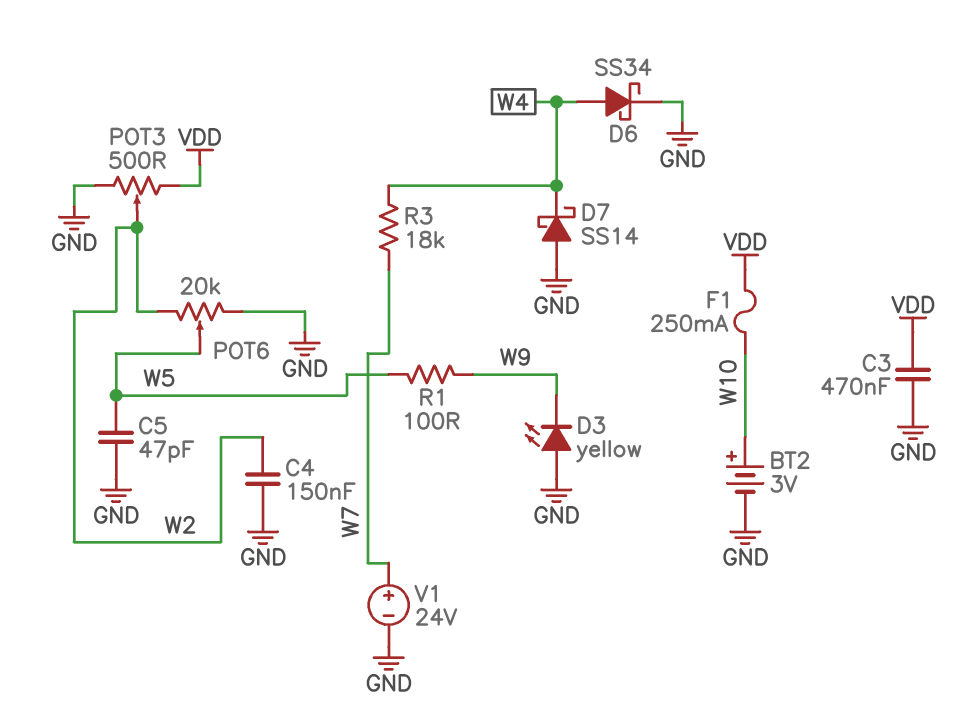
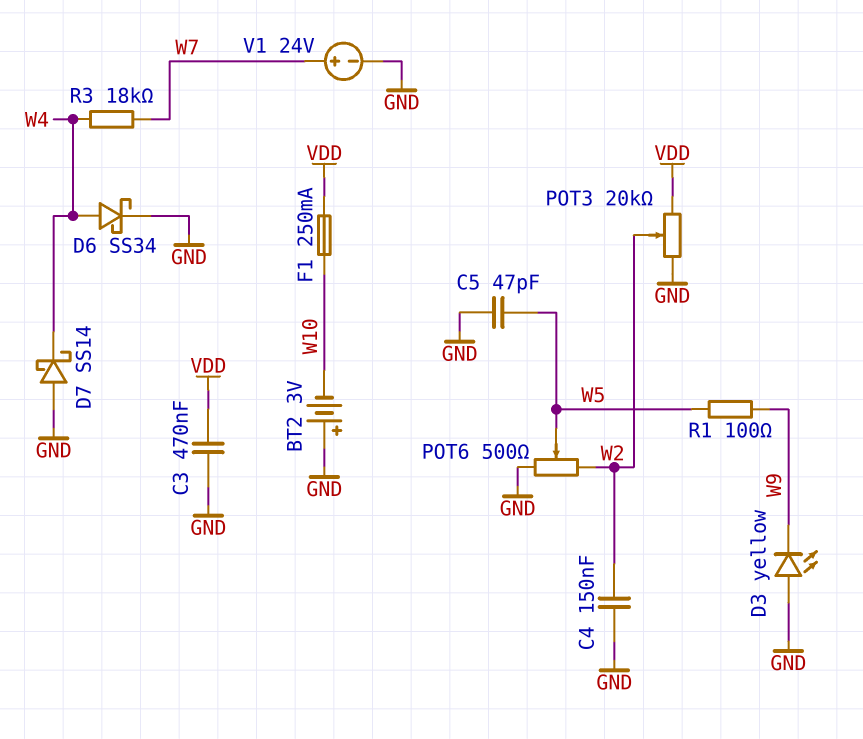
BT2: 3V (plus W10, minus GND) -> 3V (plus GND, minus W10)
POT3: 500 (GND, VDD, wiper W2) -> 20k (GND, VDD, wiper W2)
POT6: 20k (GND, W2, wiper W5) -> 500 (GND, W2, wiper W5)

